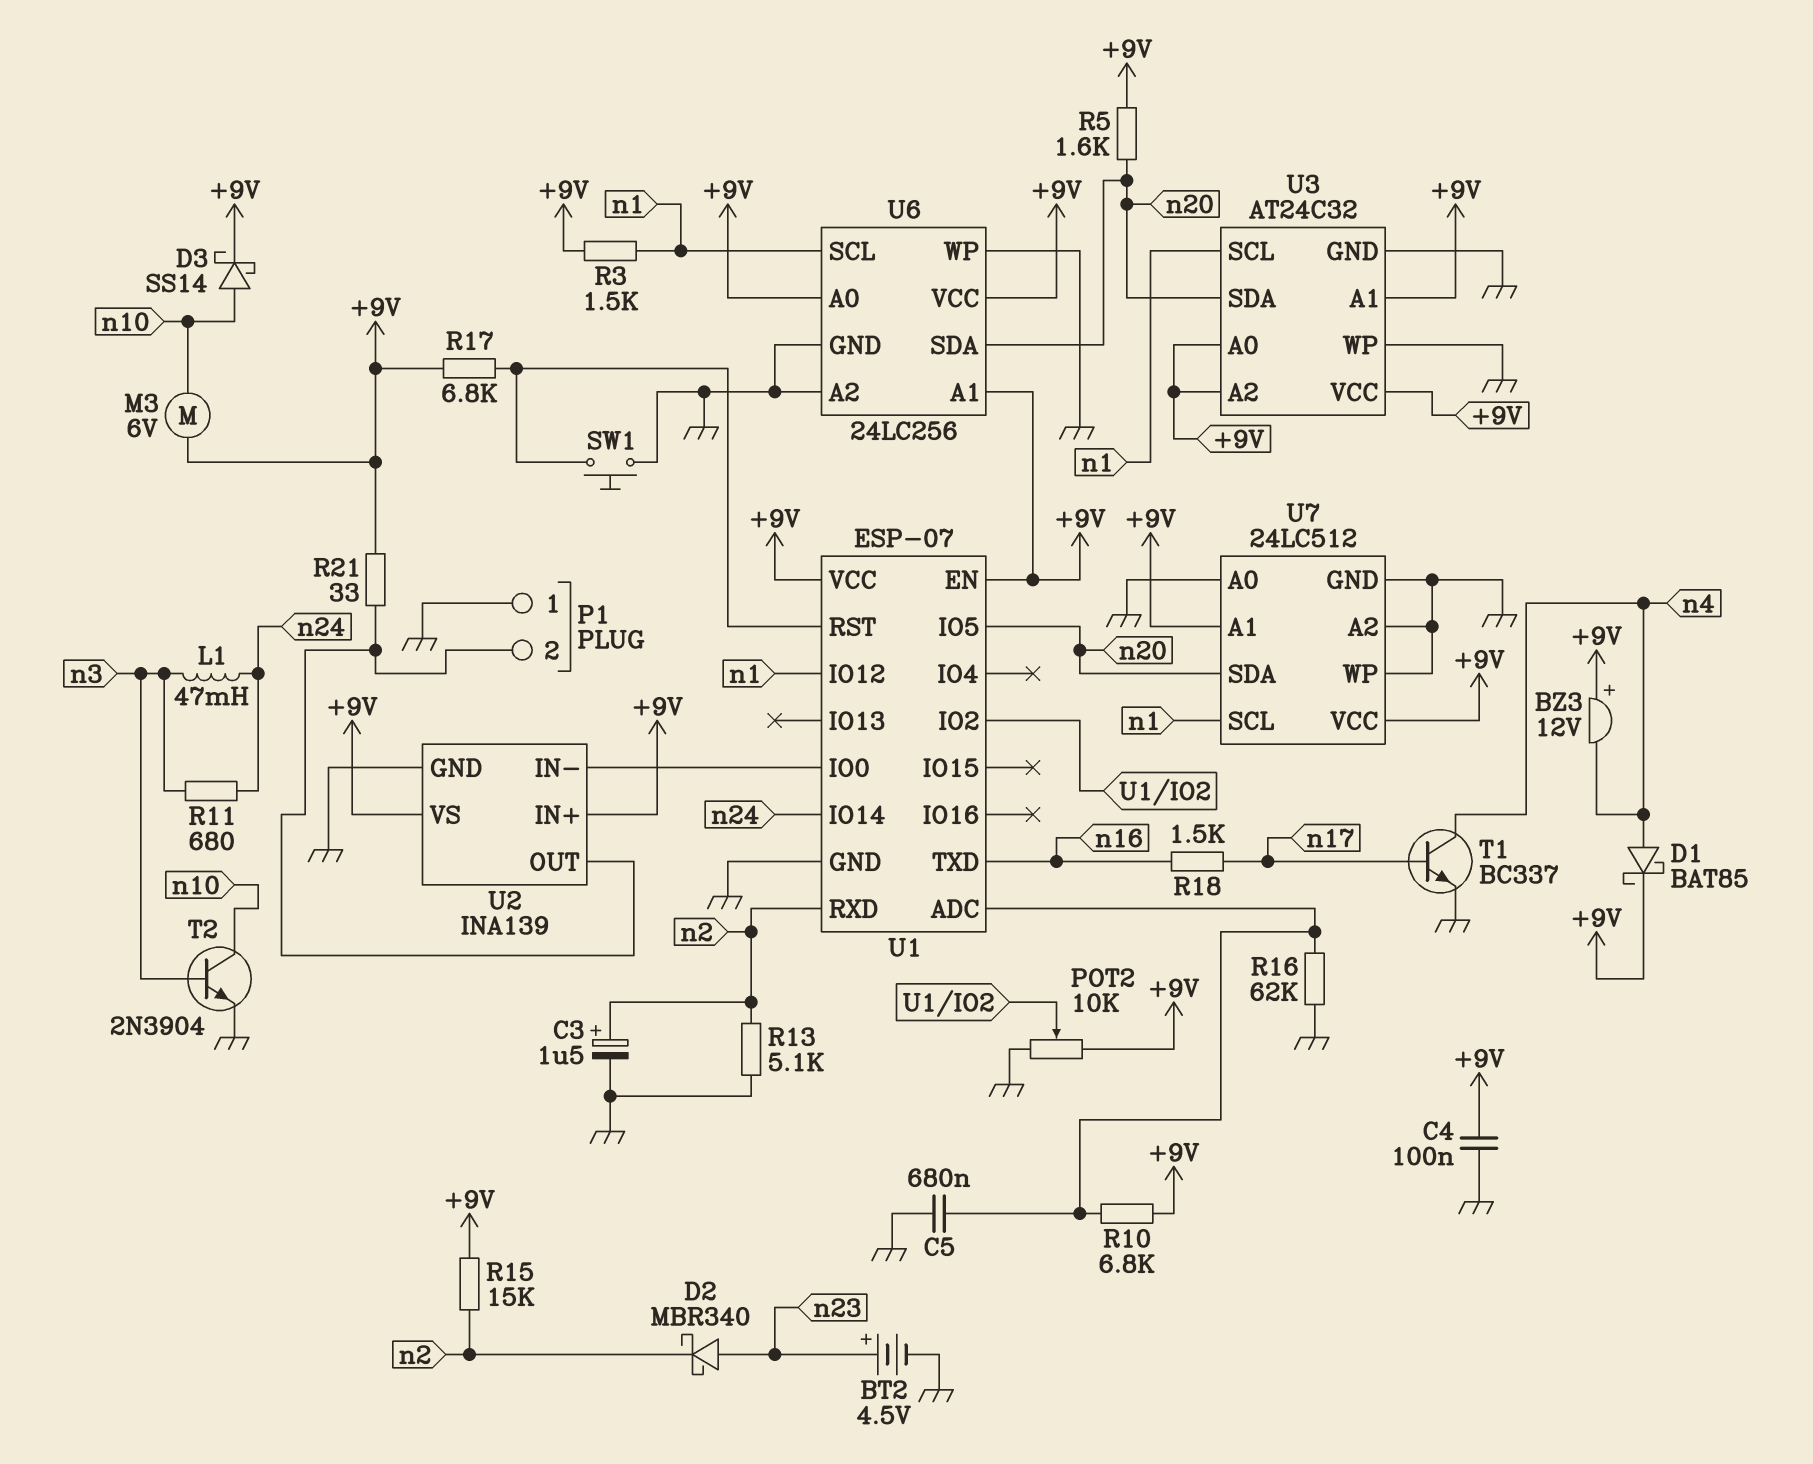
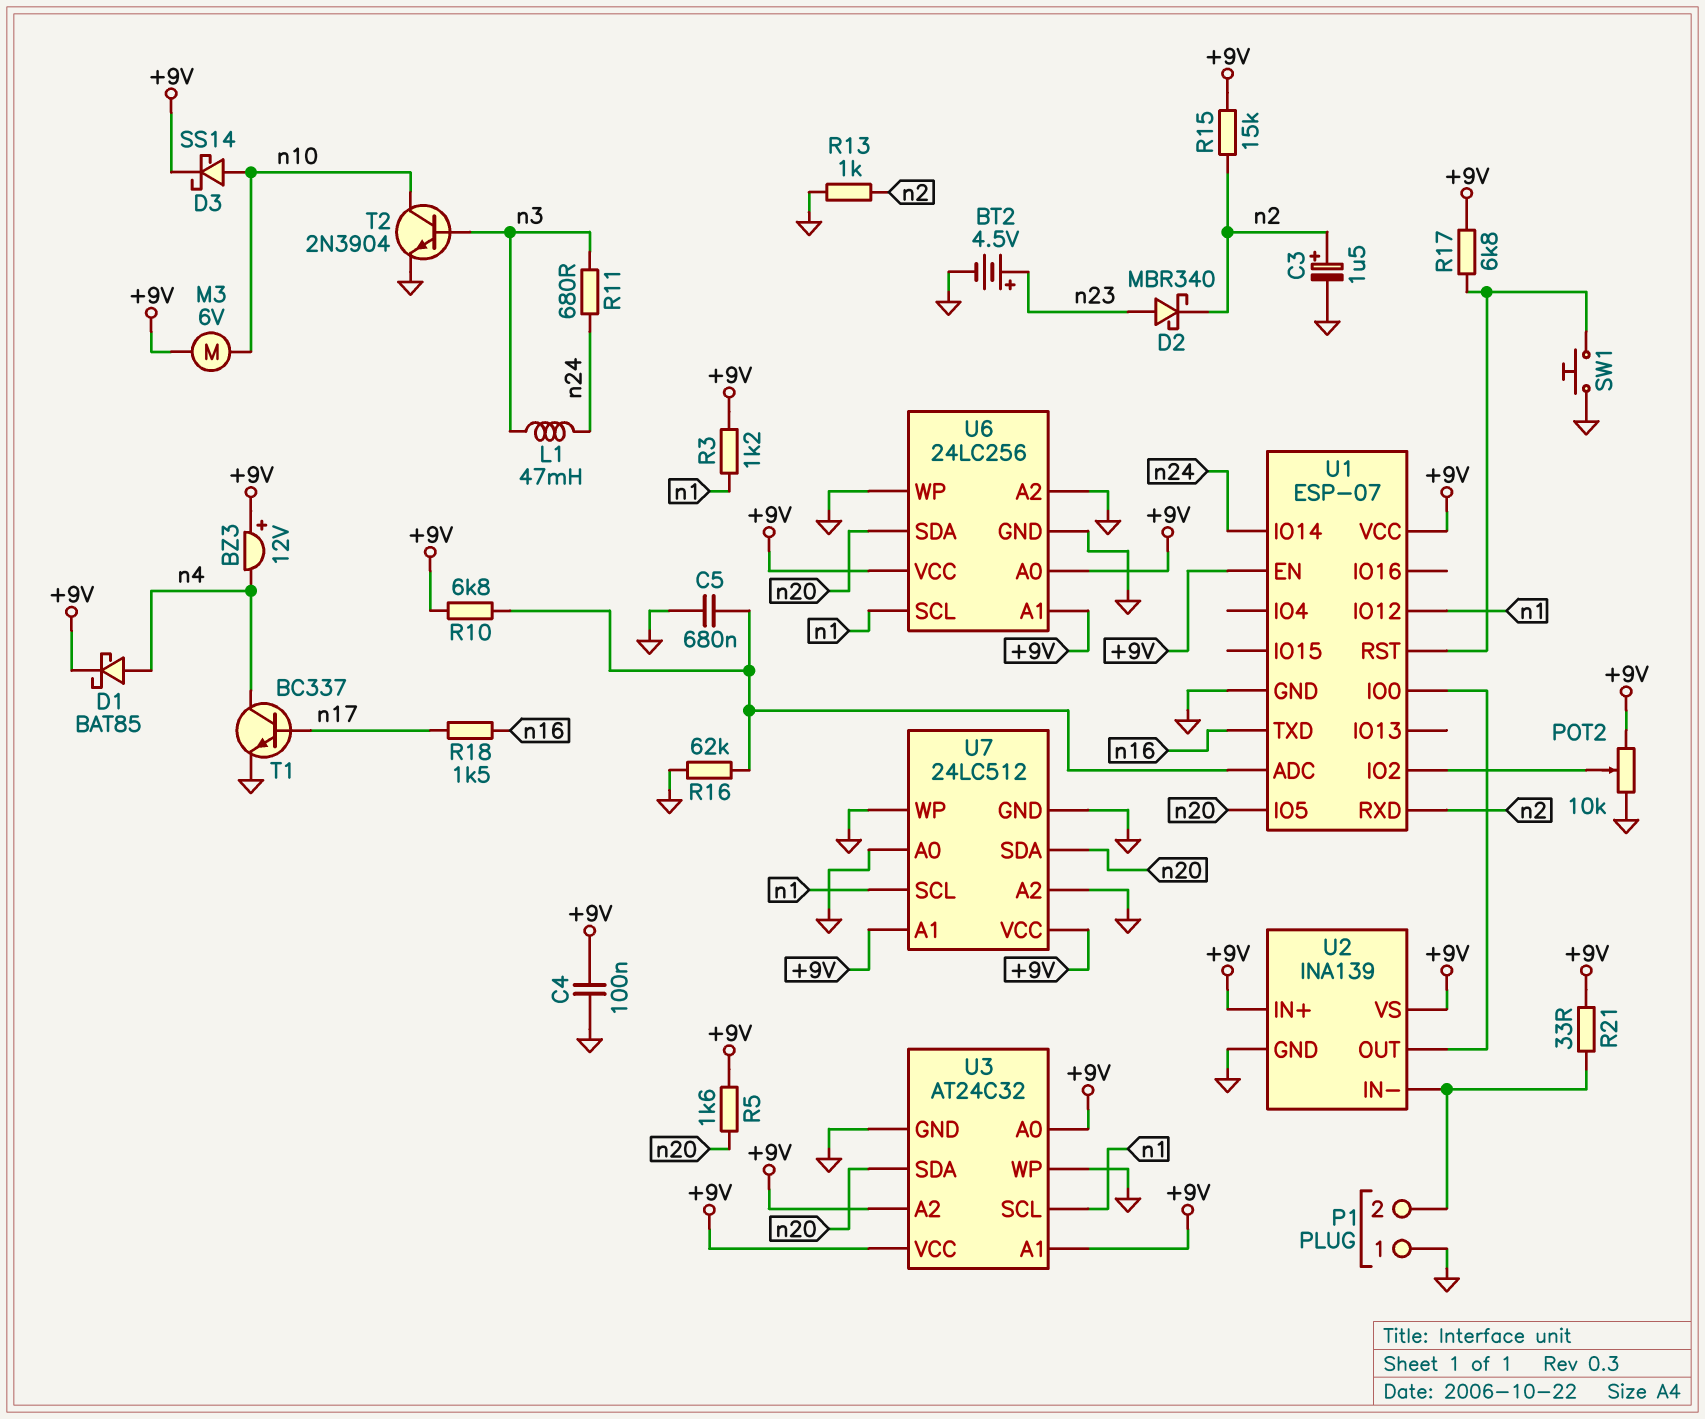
R3: 1.5k (+9V, n1) -> 1.2k (+9V, n1)
R13: 5.1k (GND, n2) -> 1k (GND, n2)
U2 pin IN-: U1/IO0 -> P1/2
U2 pin OUT: P1/2 -> U1/IO0

